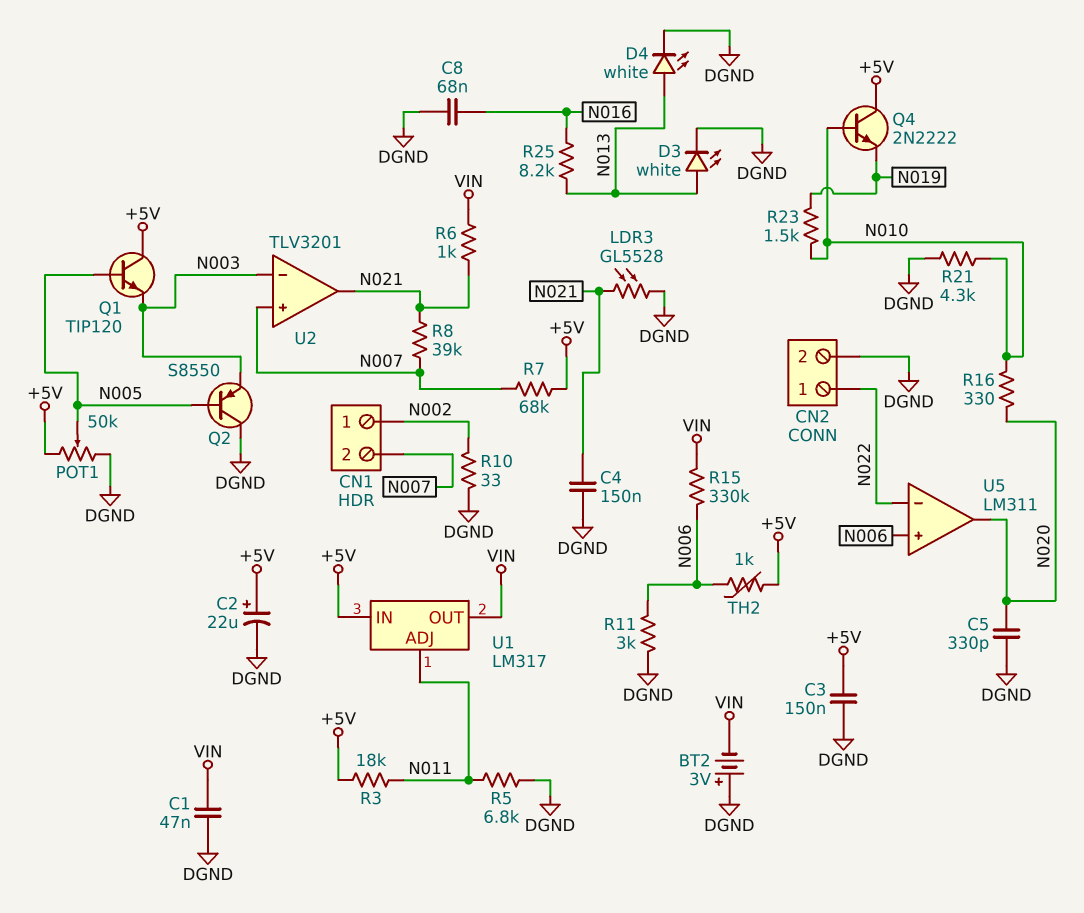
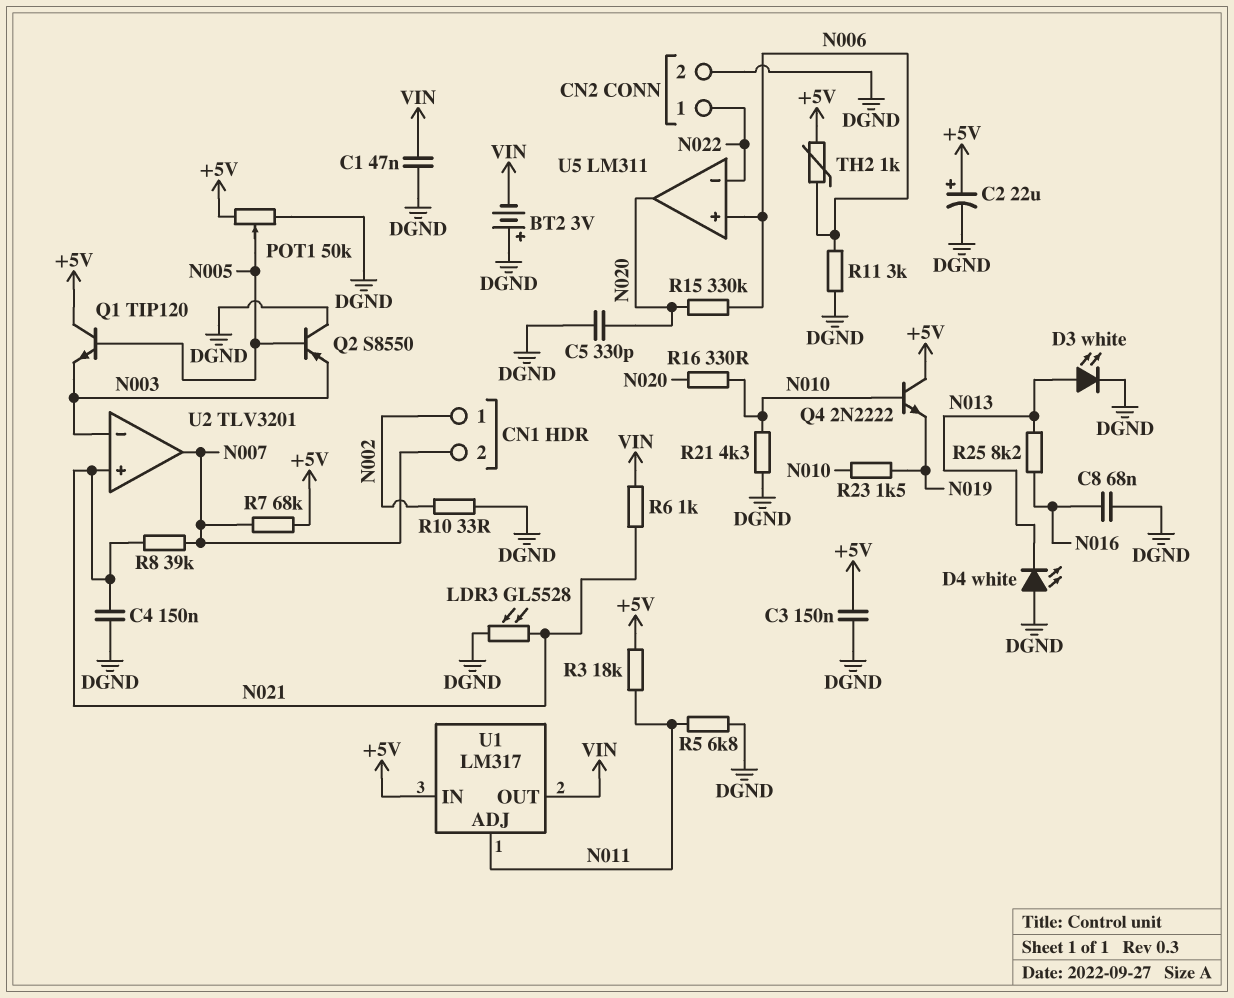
D4: LED white (A N013, K DGND) -> LED white (A DGND, K N013)
R15: 330k (N006, VIN) -> 330k (N006, N020)
U2 pin in+: N007 -> N021
U2 pin out: N021 -> N007

